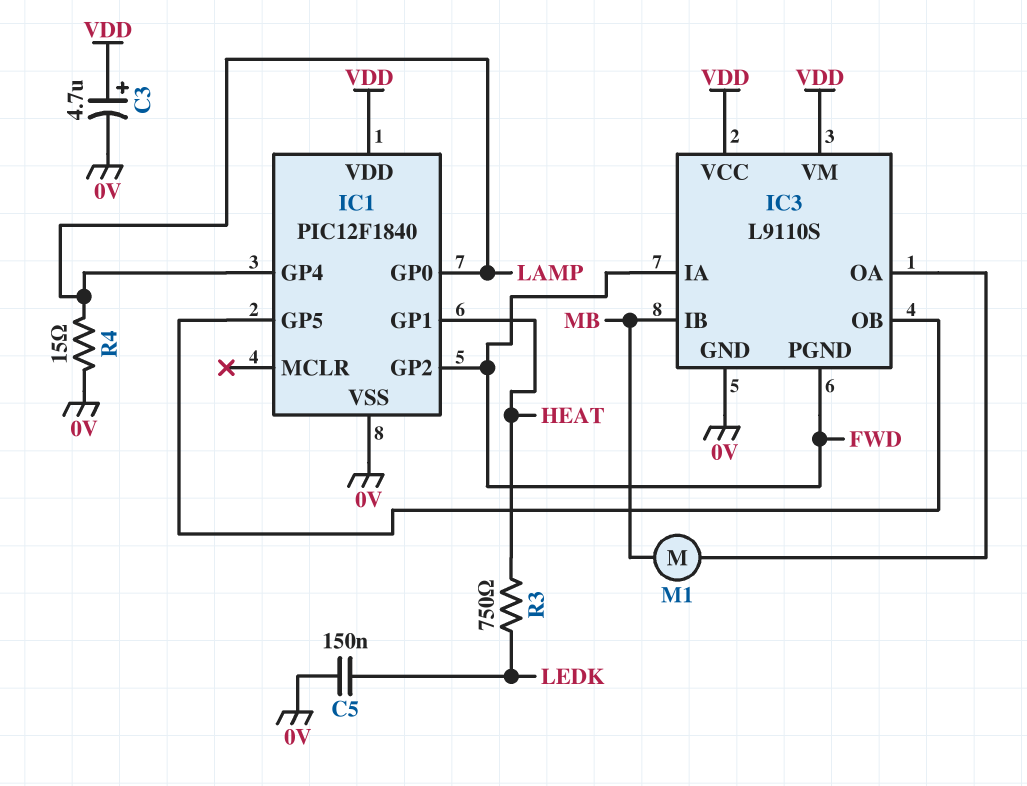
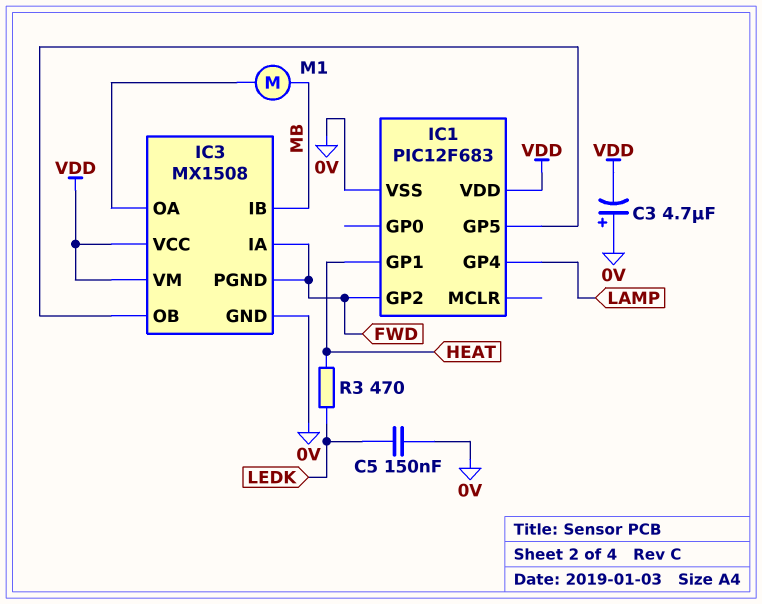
C3: 4.7uF (plus VDD, minus 0V) -> 4.7uF (plus 0V, minus VDD)
IC1: PIC12F1840 -> PIC12F683
IC1 pin GP0: LAMP -> none
IC3: L9110S -> MX1508
R3: 750 (HEAT, LEDK) -> 470 (HEAT, LEDK)
R4: 15 (0V, LAMP) -> none

